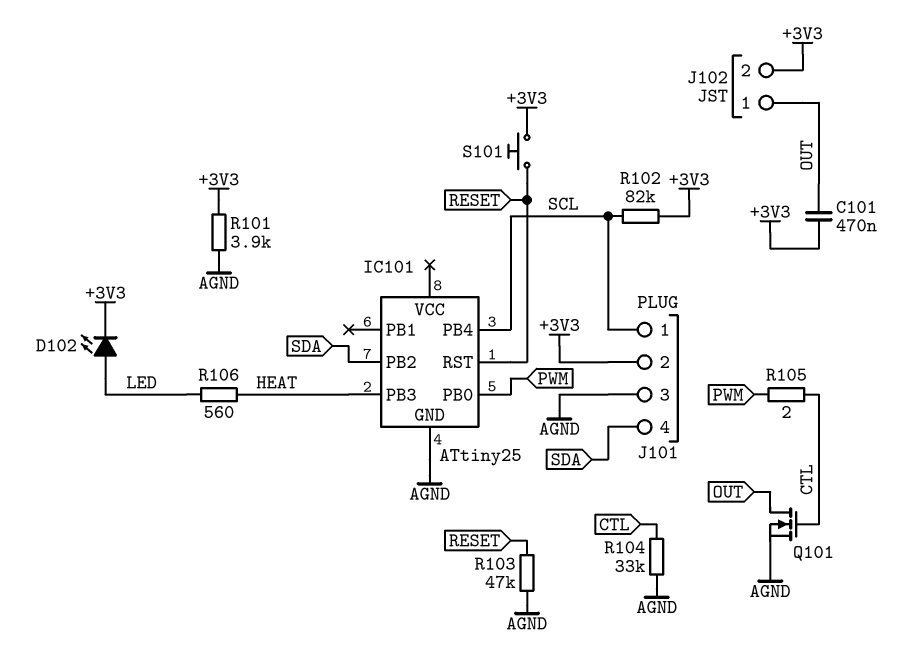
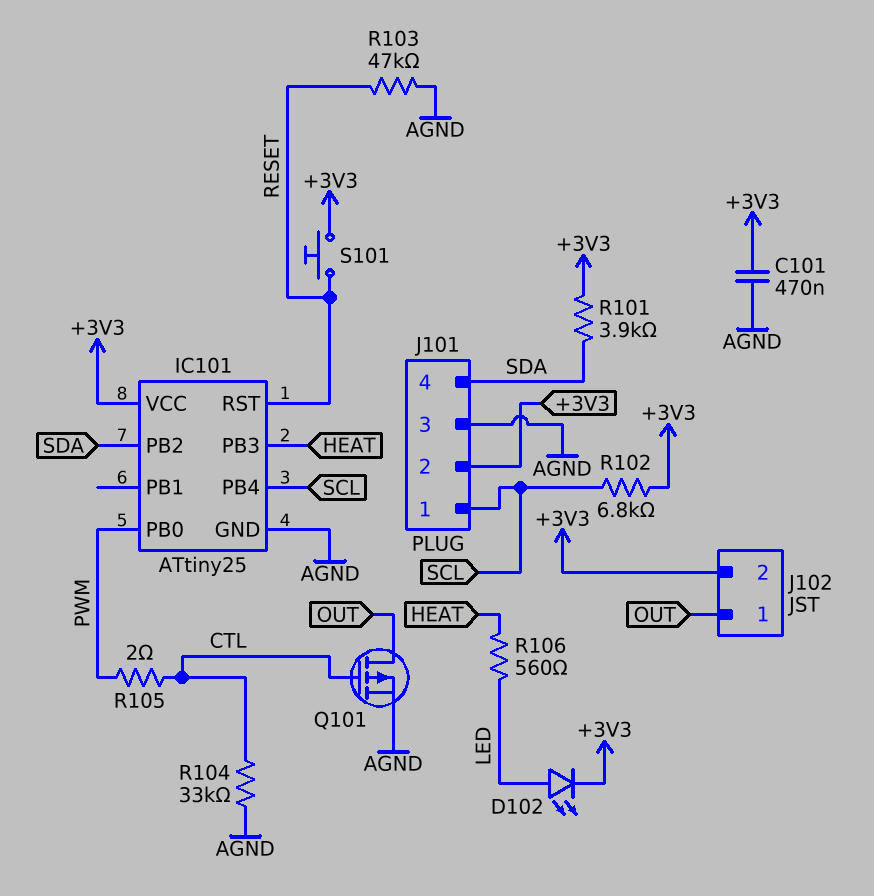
C101: 470nF (+3V3, OUT) -> 470nF (+3V3, AGND)
IC101 pin VCC: none -> +3V3
Q101: NMOS (G CTL, D OUT, S AGND) -> PMOS (G CTL, D OUT, S AGND)
R101: 3.9k (+3V3, AGND) -> 3.9k (+3V3, SDA)
R102: 82k (+3V3, SCL) -> 6.8k (+3V3, SCL)

